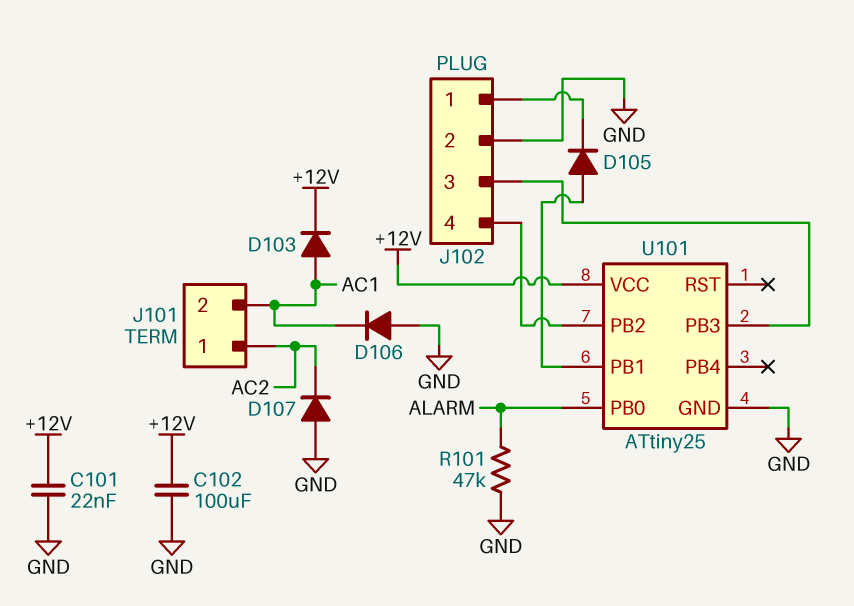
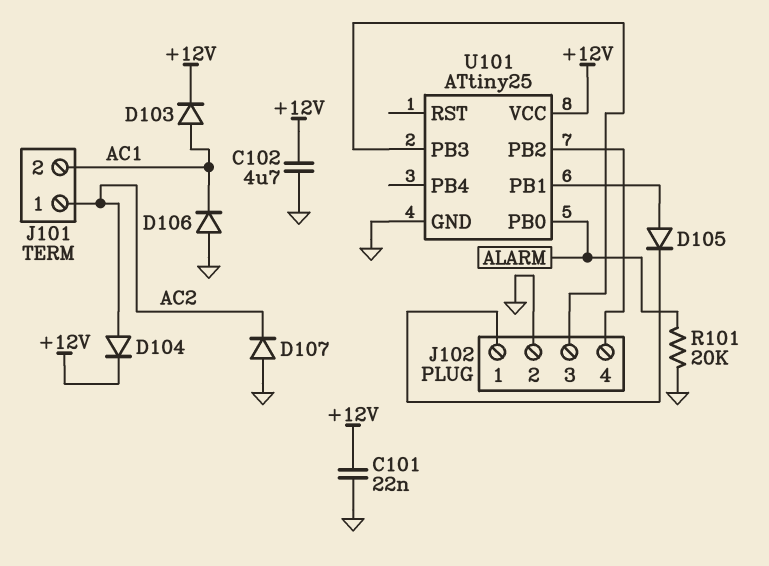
C102: 100uF (+12V, GND) -> 4.7uF (+12V, GND)
D104: none -> diode (A AC2, K +12V)
R101: 47k (ALARM, GND) -> 20k (ALARM, GND)

